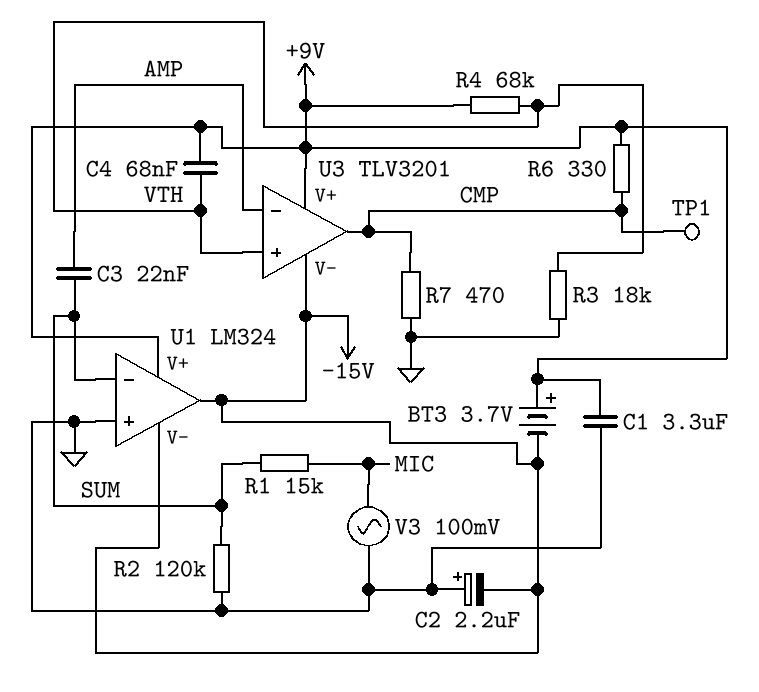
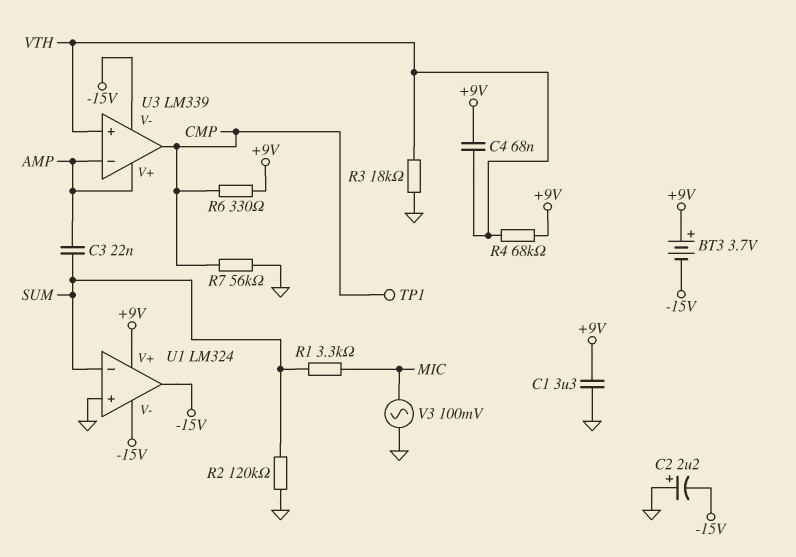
R1: 15k (MIC, SUM) -> 3.3k (MIC, SUM)
R7: 470 (CMP, GND) -> 56k (CMP, GND)
U3: TLV3201 -> LM339
U3 pin V+: +9V -> AMP

